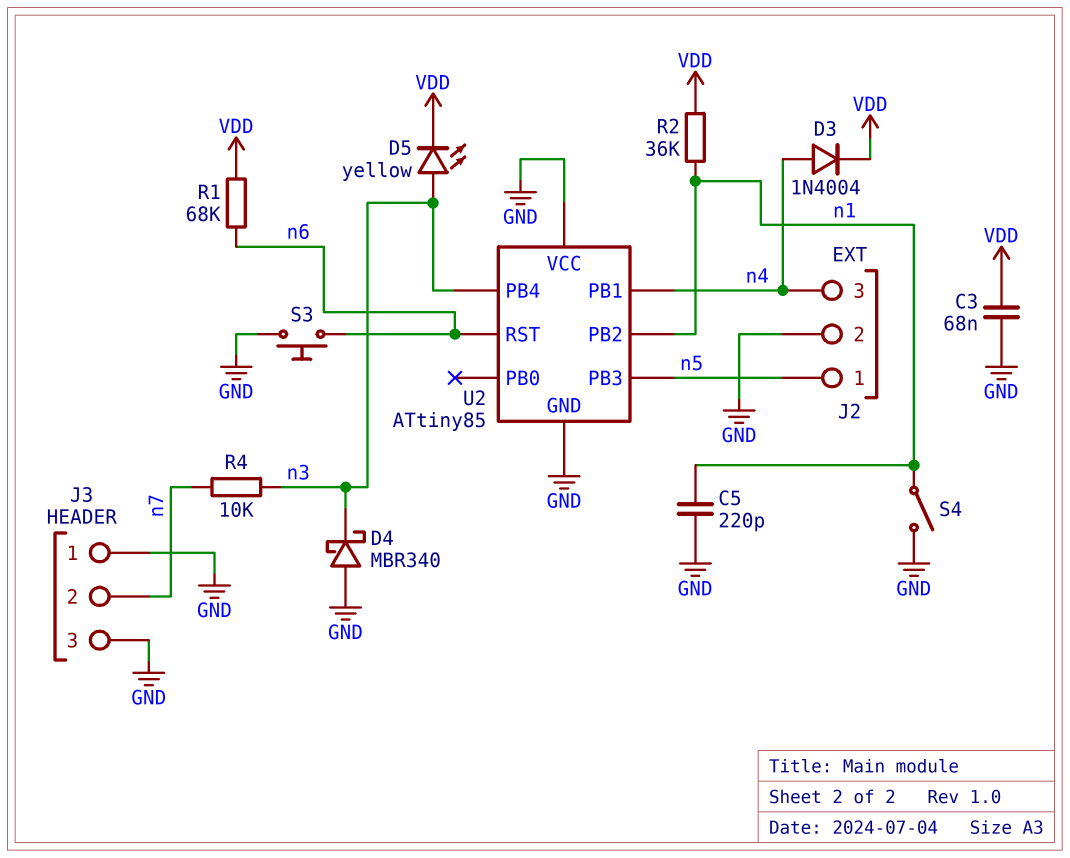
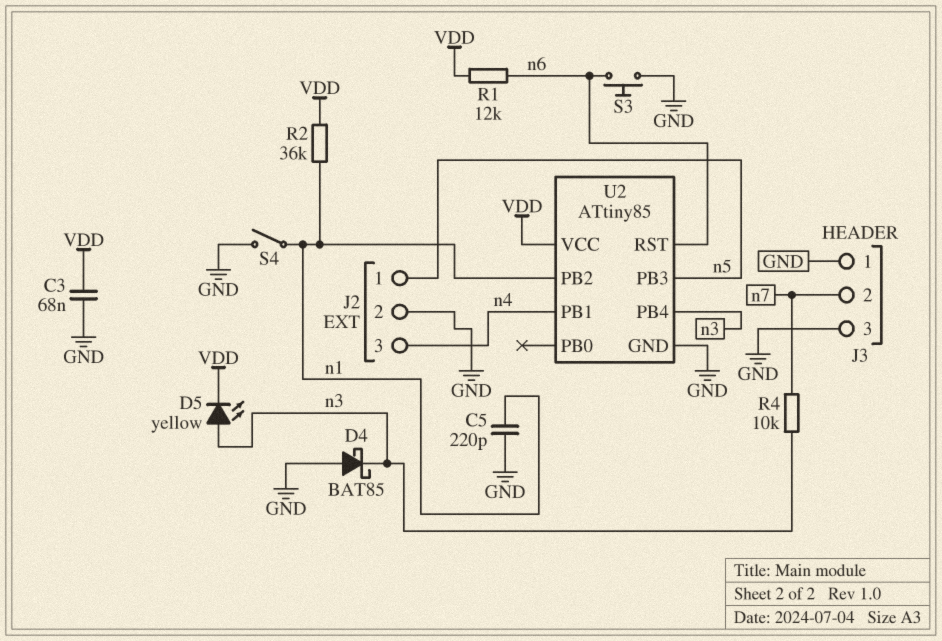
D3: diode 1N4004 (A n4, K VDD) -> none
D4: schottky MBR340 (A GND, K n3) -> schottky BAT85 (A GND, K n3)
R1: 68k (VDD, n6) -> 12k (VDD, n6)
U2 pin VCC: GND -> VDD

